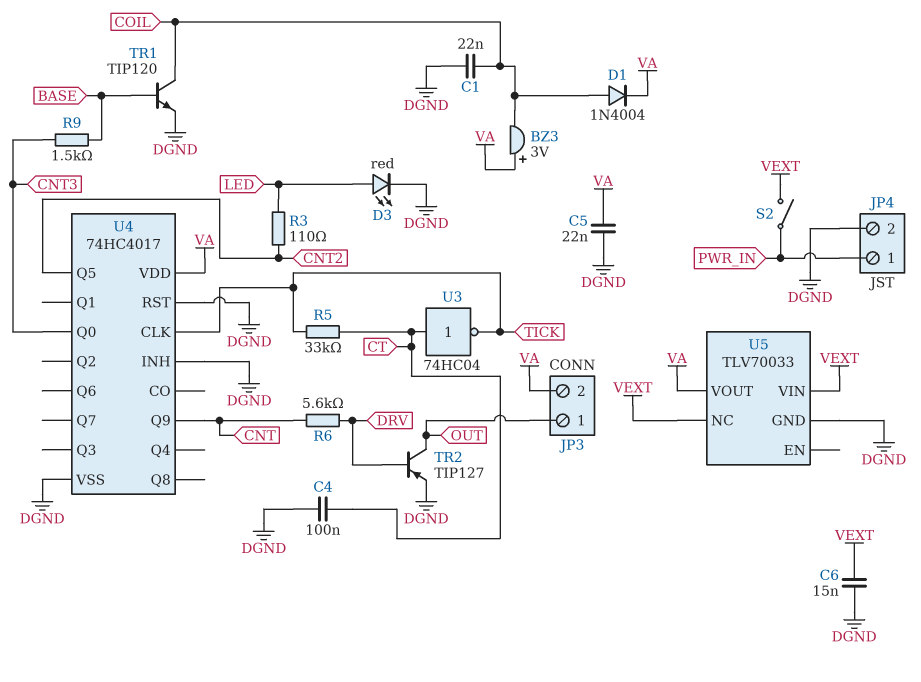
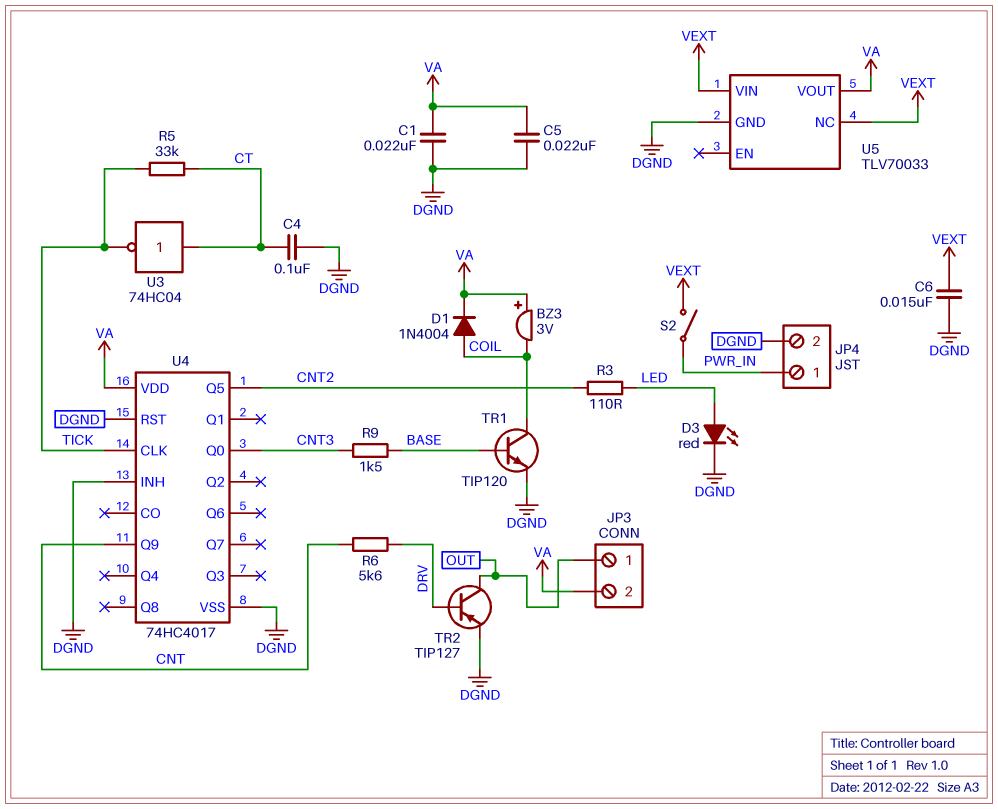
C1: 22nF (COIL, DGND) -> 22nF (DGND, VA)

